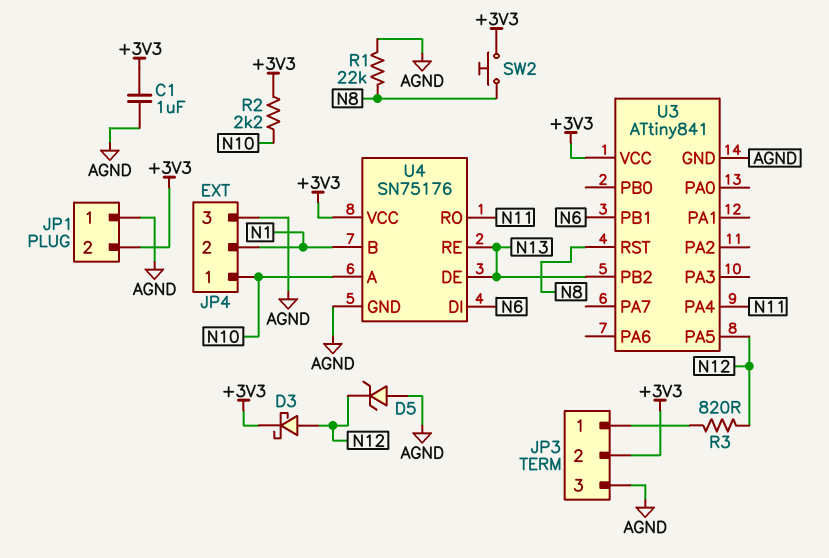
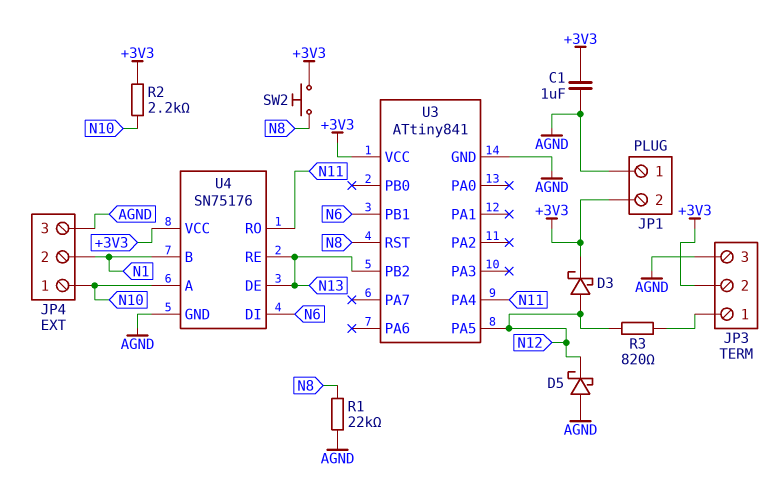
D5: zener (A AGND, K N12) -> schottky (A AGND, K N12)

